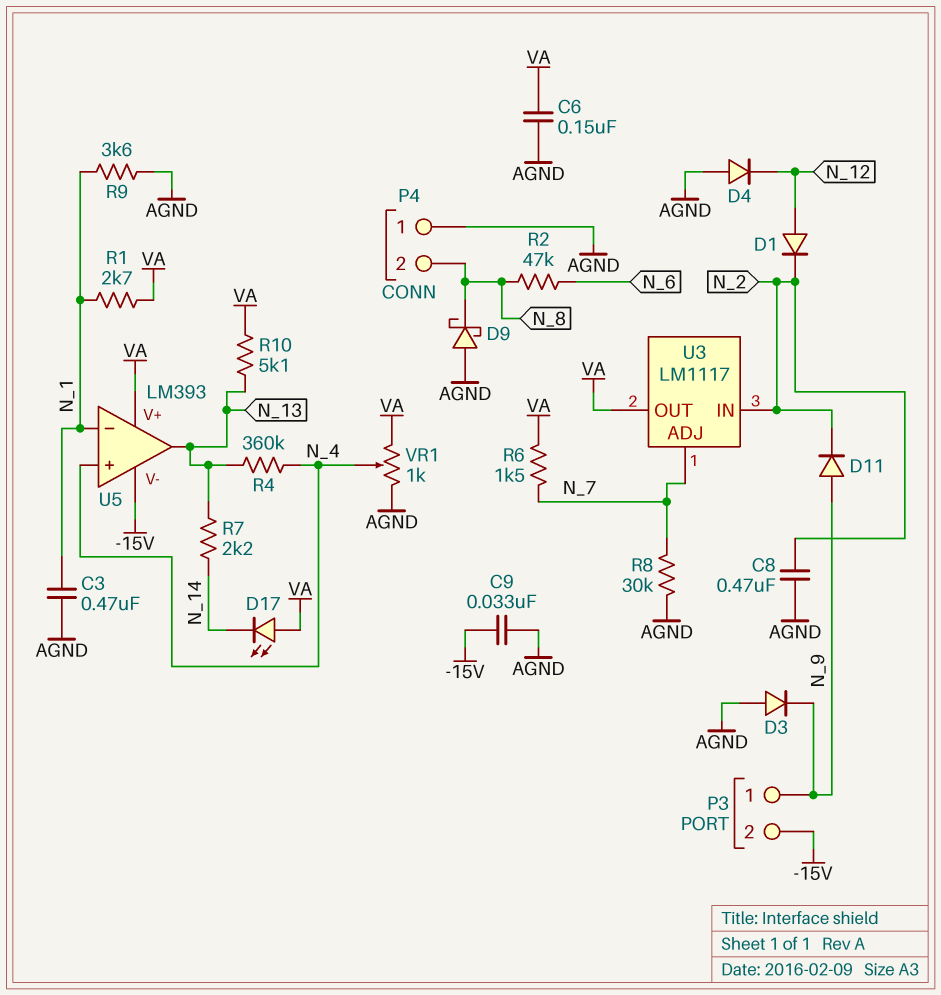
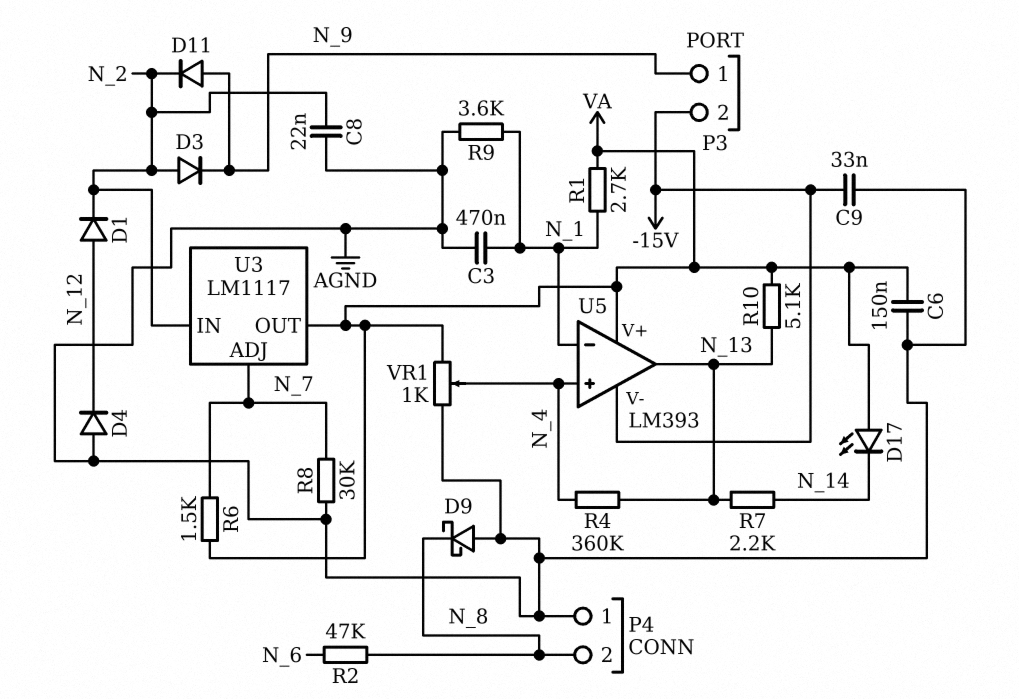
C8: 470nF (AGND, N_2) -> 22nF (AGND, N_2)
D3: diode (A AGND, K N_9) -> diode (A N_2, K N_9)

